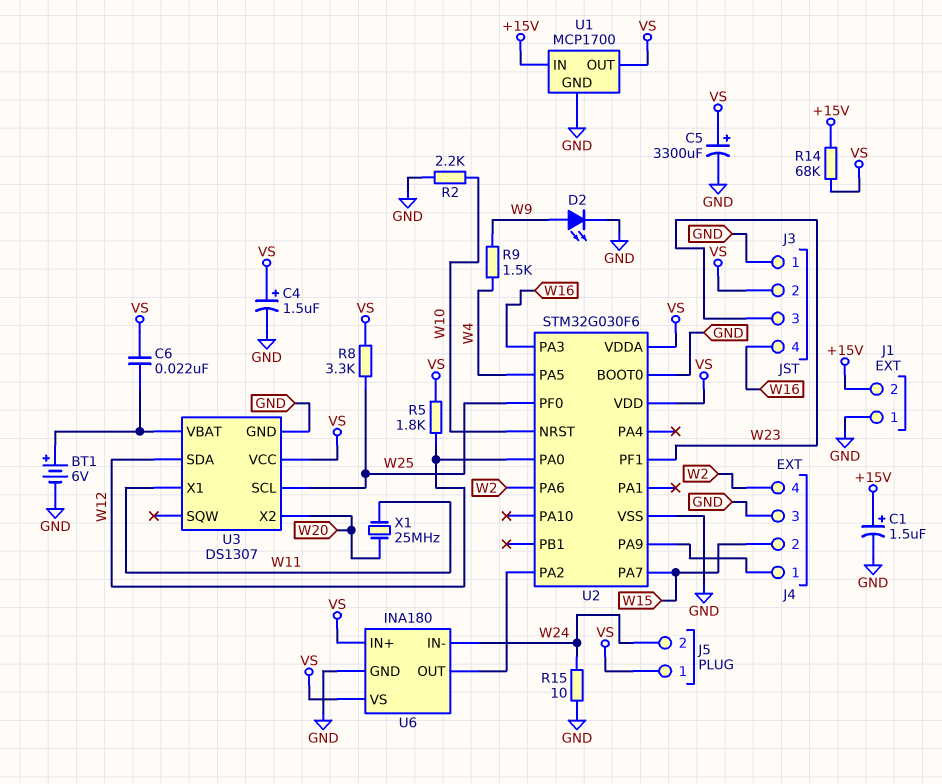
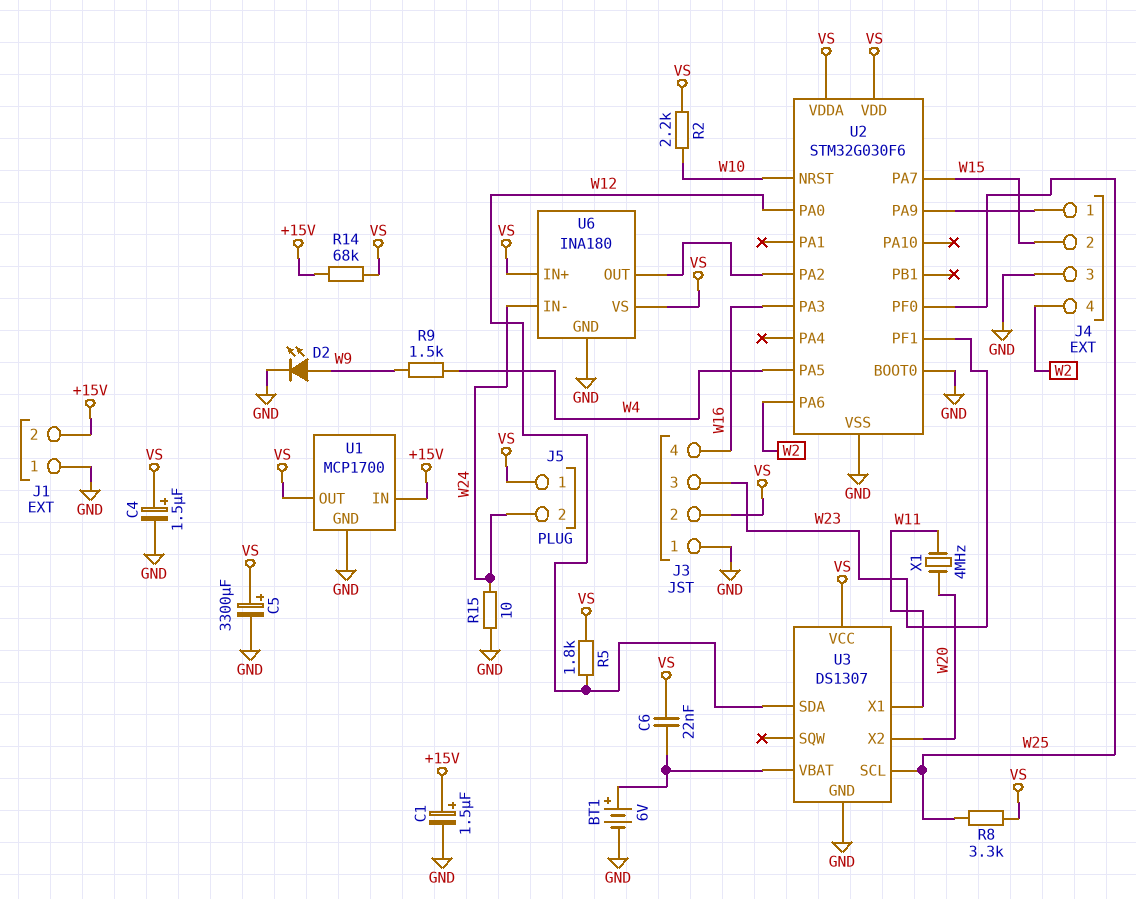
R2: 2.2k (GND, W10) -> 2.2k (VS, W10)
X1: 25MHz (W11, W20) -> 4MHz (W11, W20)

